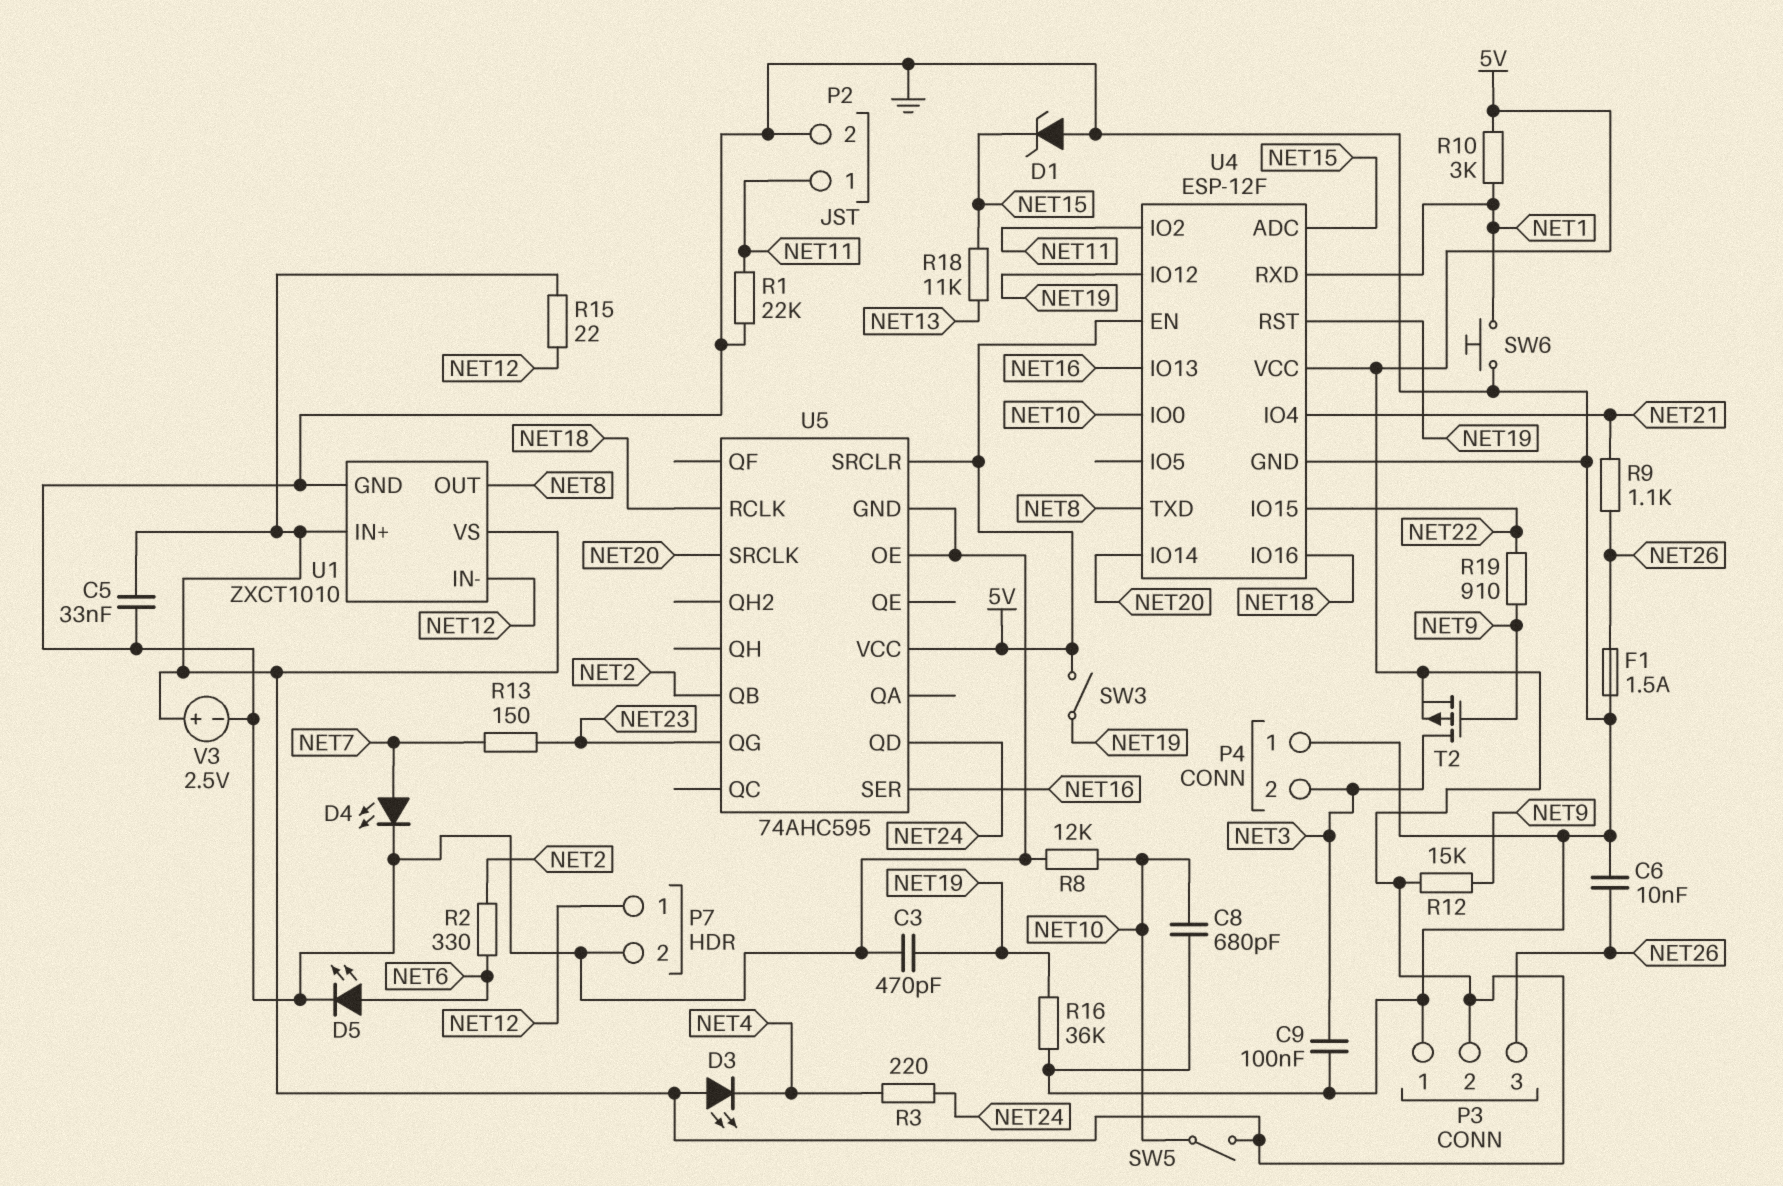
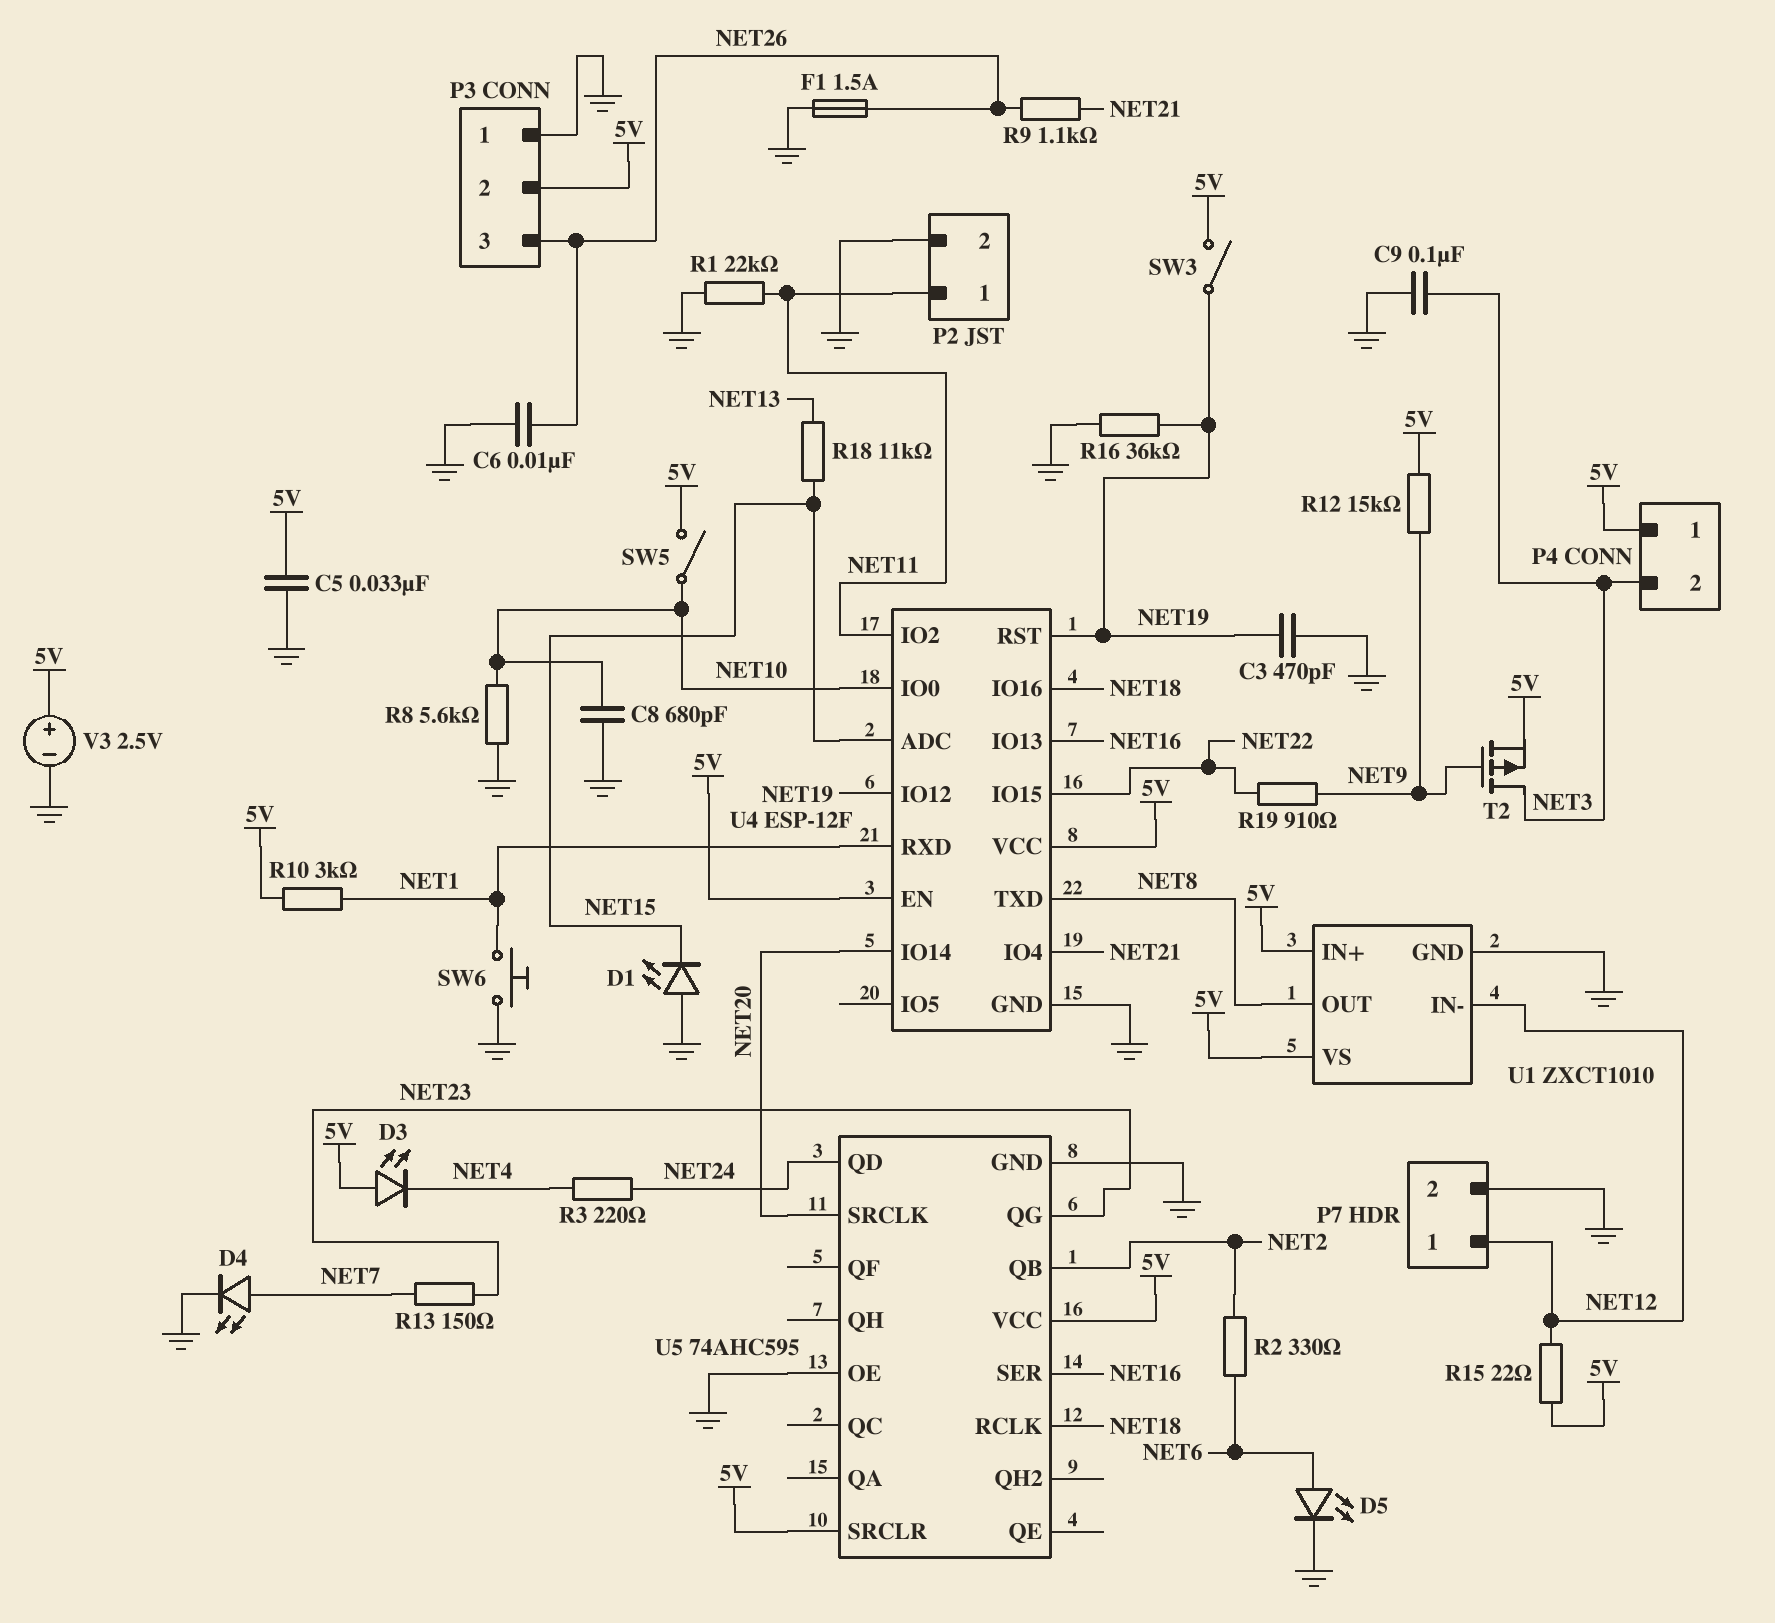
D1: zener (A GND, K NET15) -> LED (A GND, K NET15)
P4 pin 1: GND -> 5V
R8: 12k (GND, NET10) -> 5.6k (GND, NET10)

